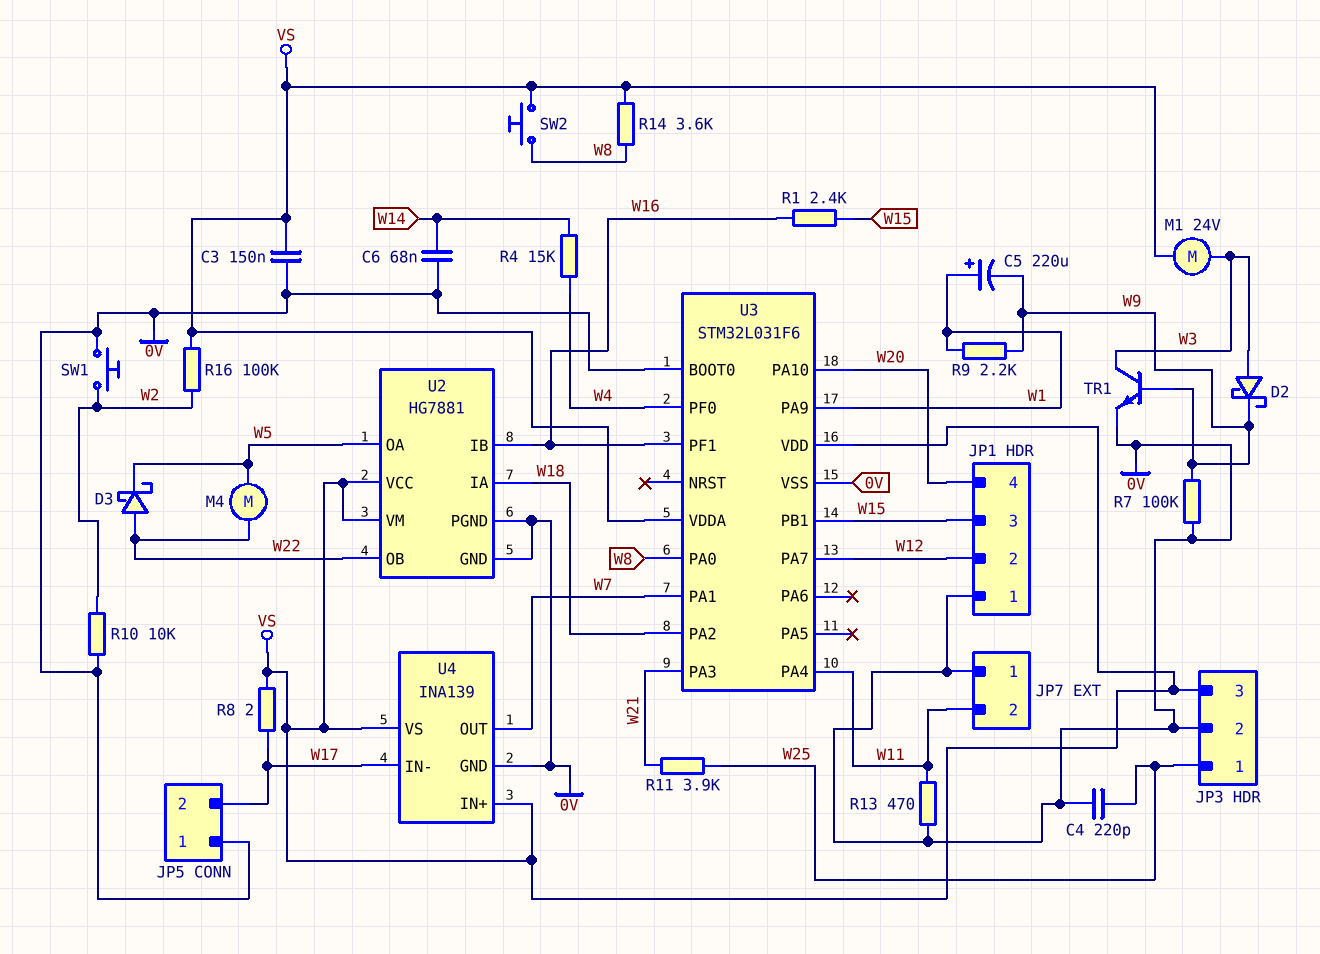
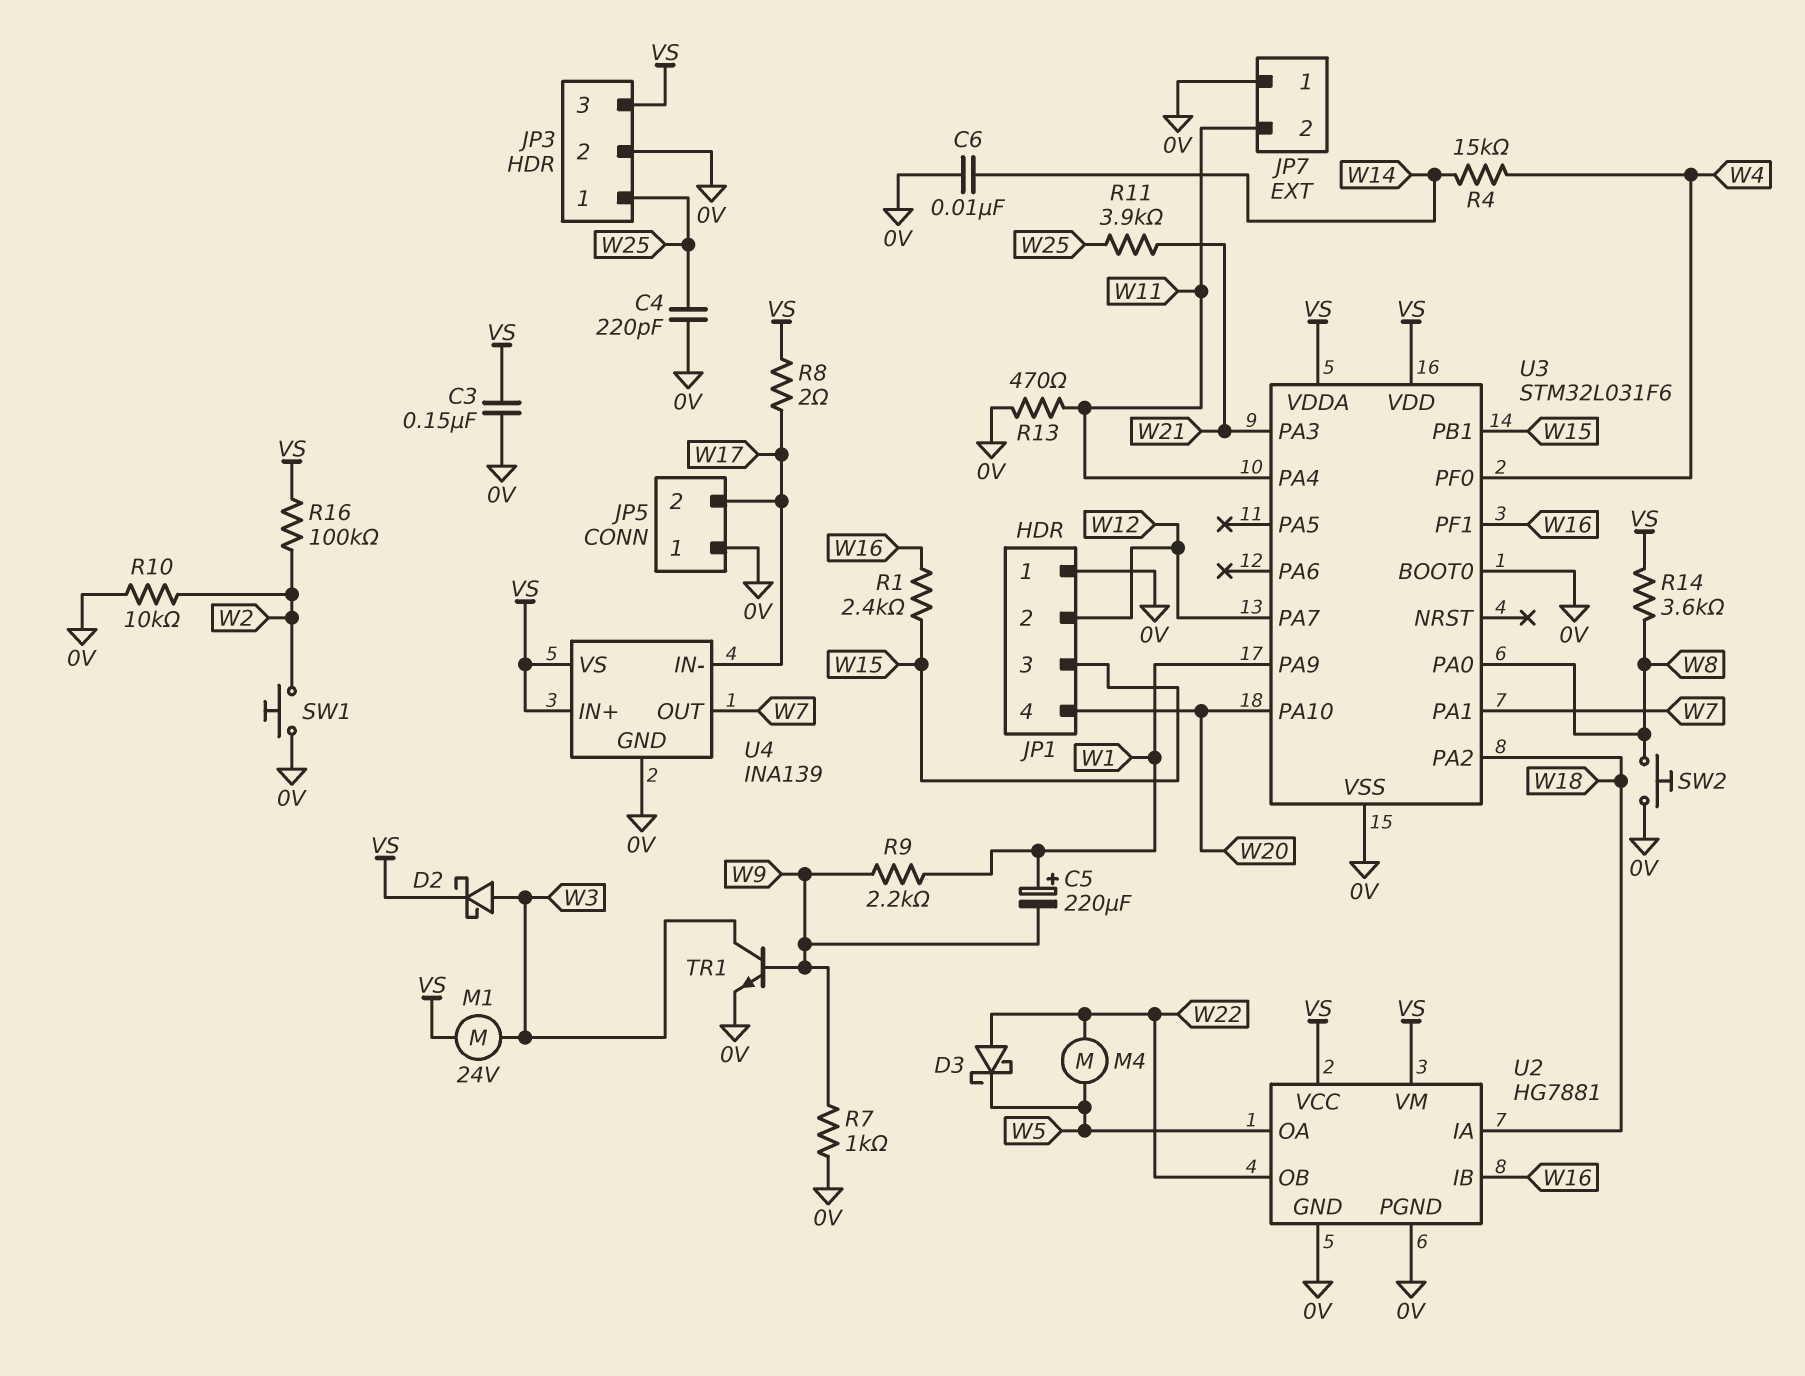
C6: 68nF (0V, W14) -> 10nF (0V, W14)
D2: schottky (A W3, K W9) -> schottky (A W3, K VS)
R7: 100k (0V, W9) -> 1k (0V, W9)
SW2: button (VS, W8) -> button (0V, W8)

